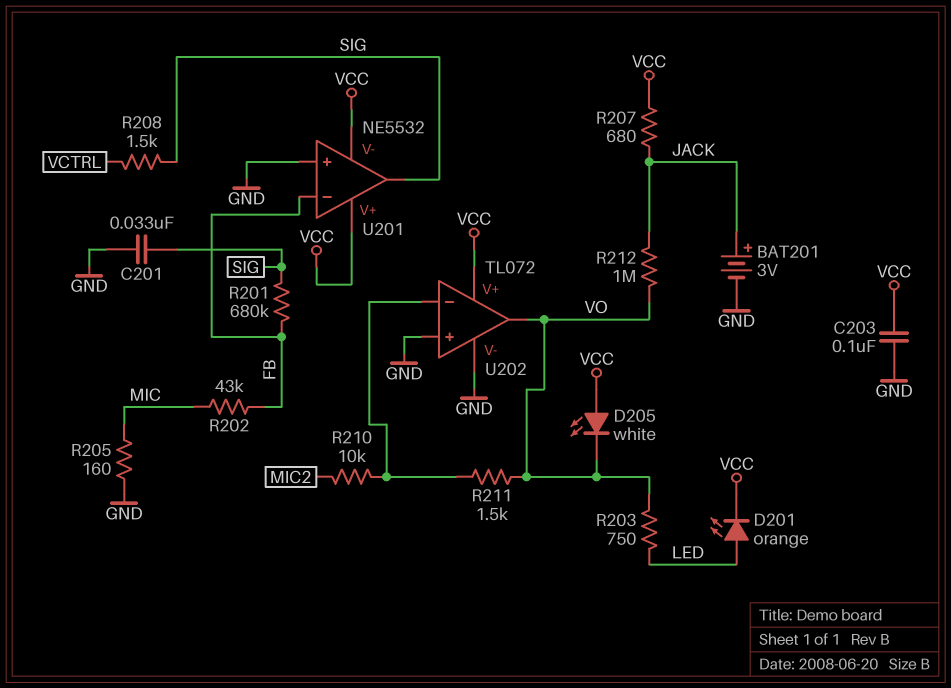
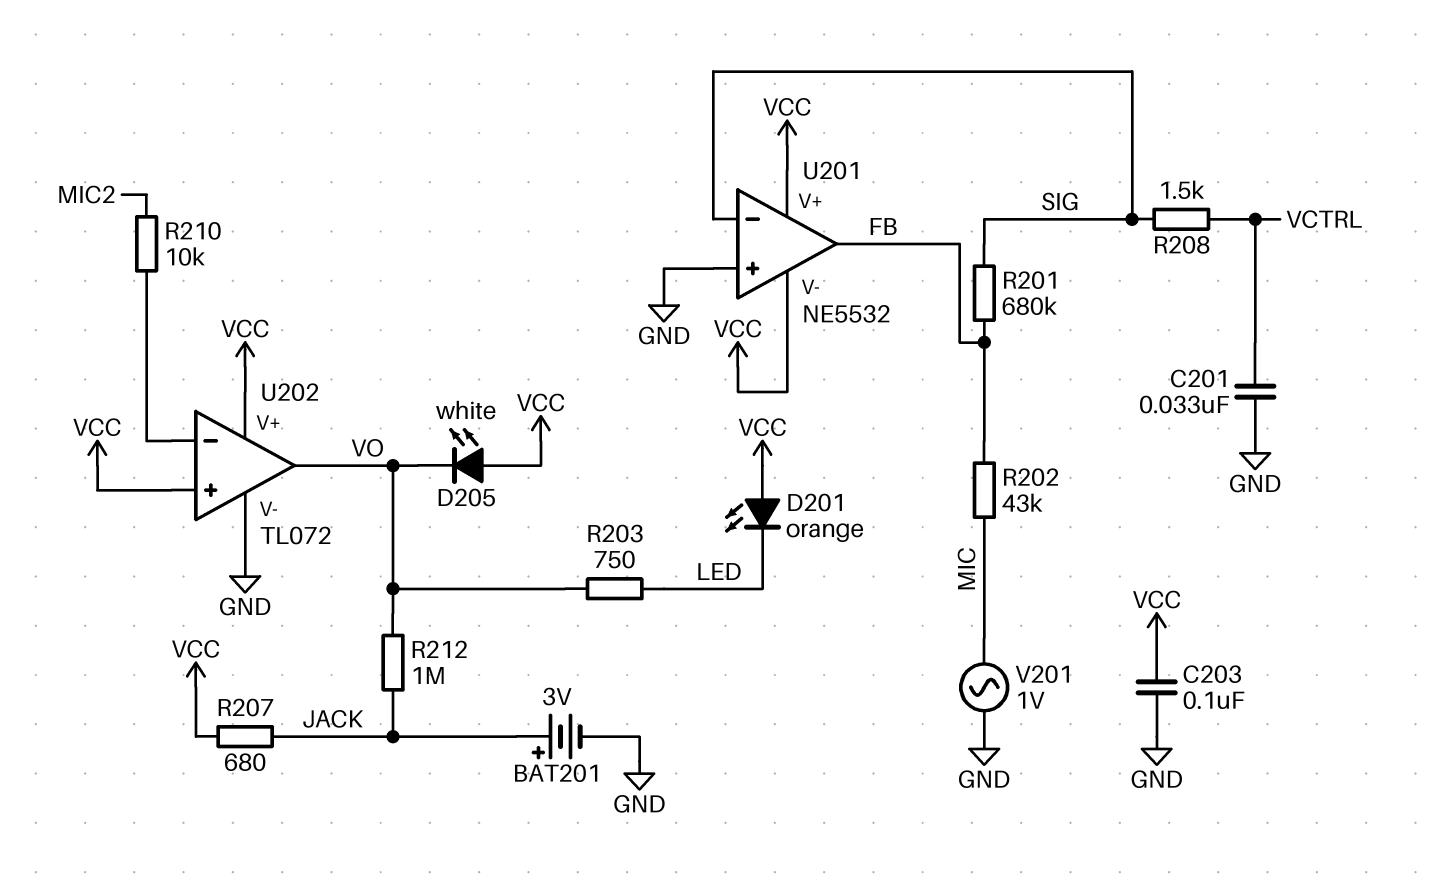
C201: 33nF (GND, SIG) -> 33nF (GND, VCTRL)
D201: LED orange (A LED, K VCC) -> LED orange (A VCC, K LED)
R205: 160 (GND, MIC) -> none
R211: 1.5k (U202/in-, VO) -> none
U201 pin in-: FB -> SIG
U201 pin out: SIG -> FB
U202 pin in+: GND -> VCC
V201: none -> AC 1V (GND, MIC)

